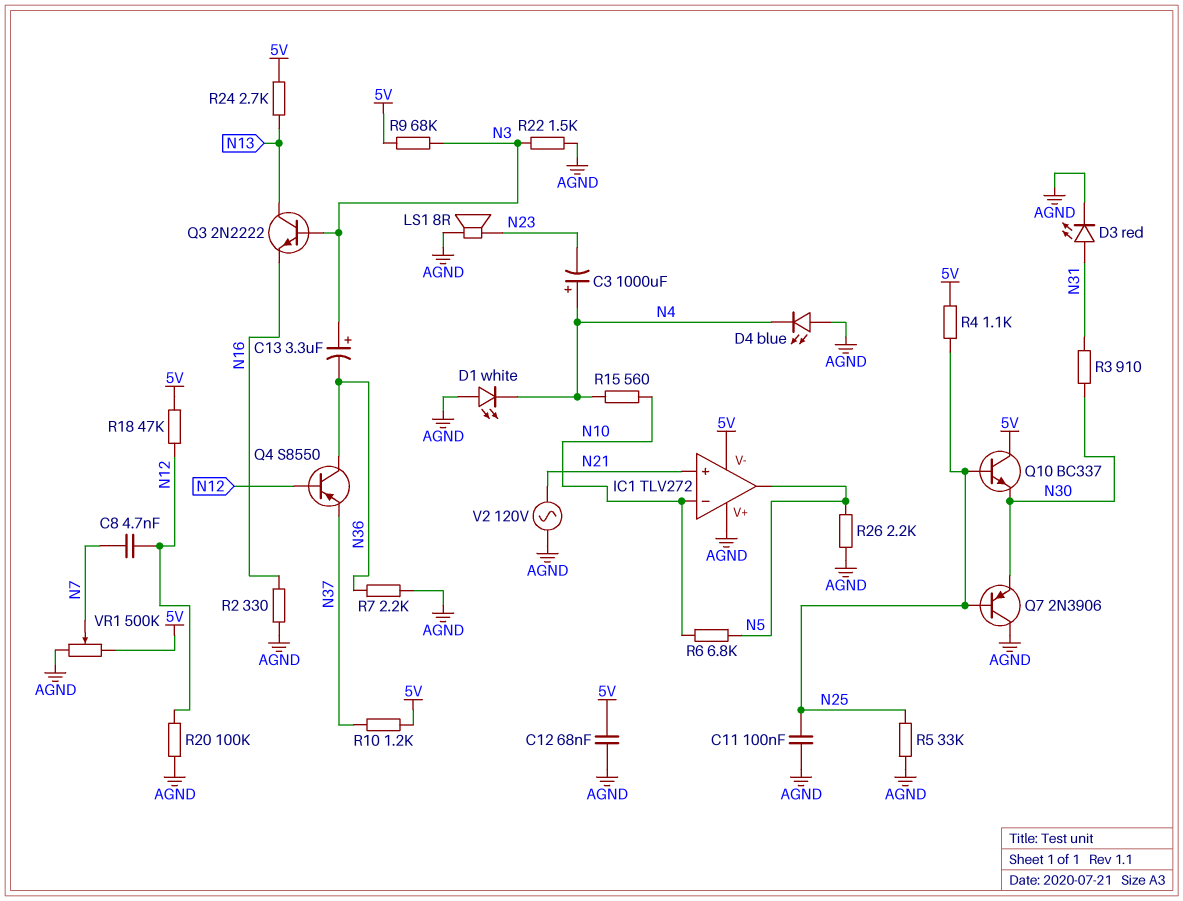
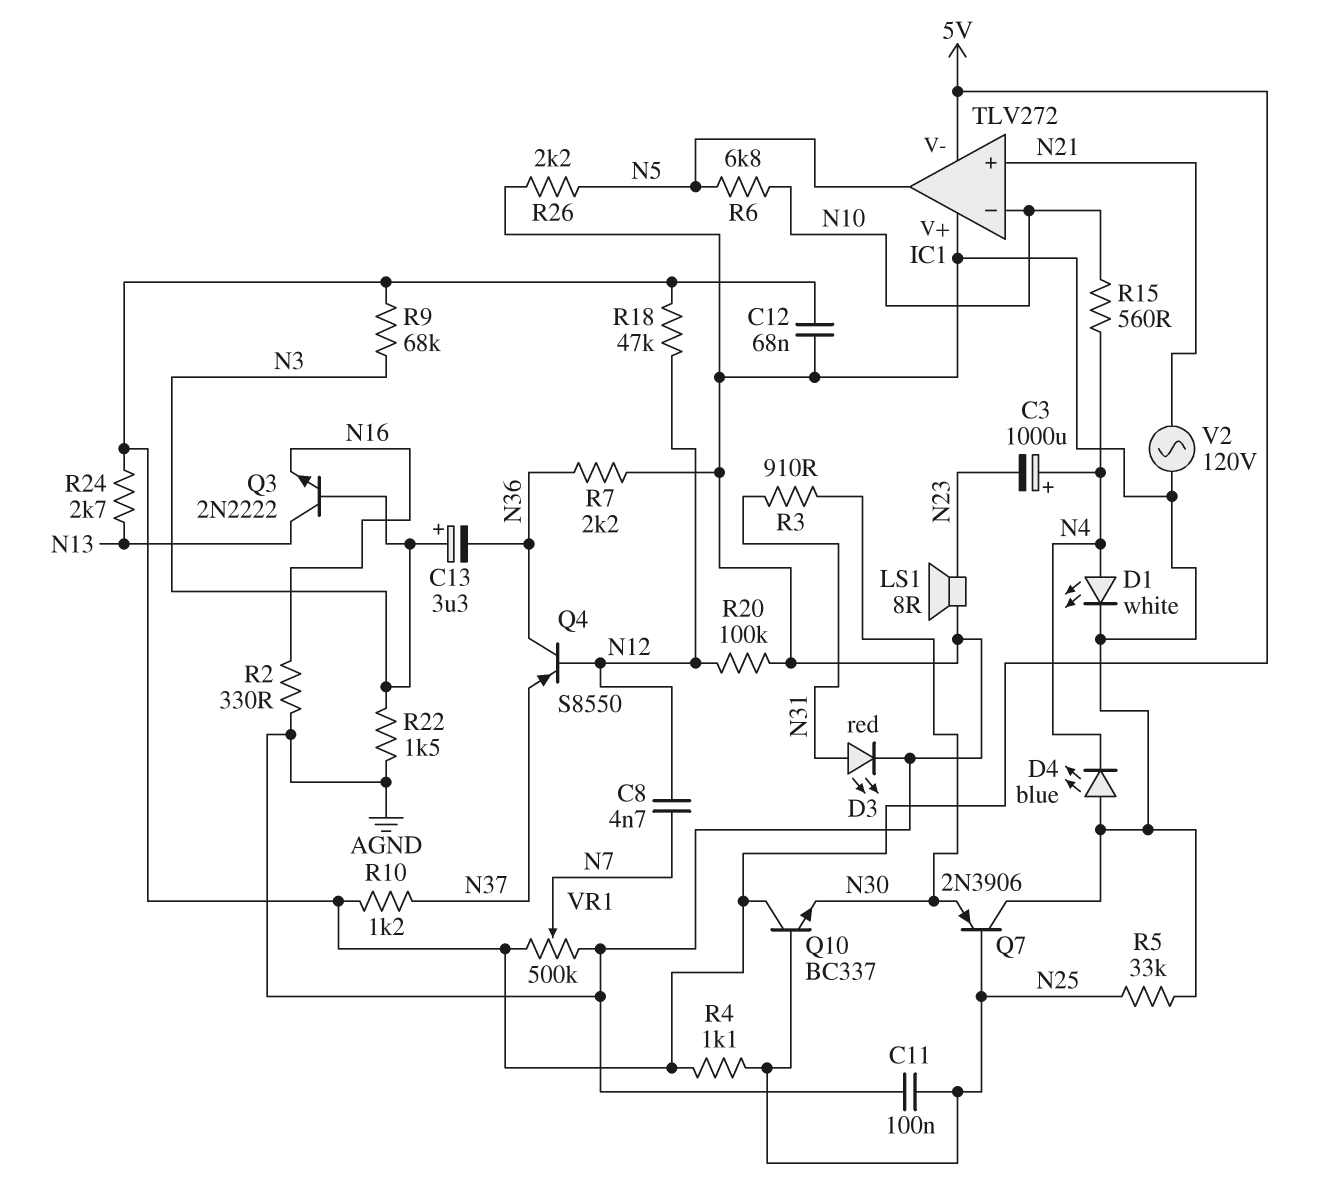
D1: LED white (A AGND, K N4) -> LED white (A N4, K AGND)

